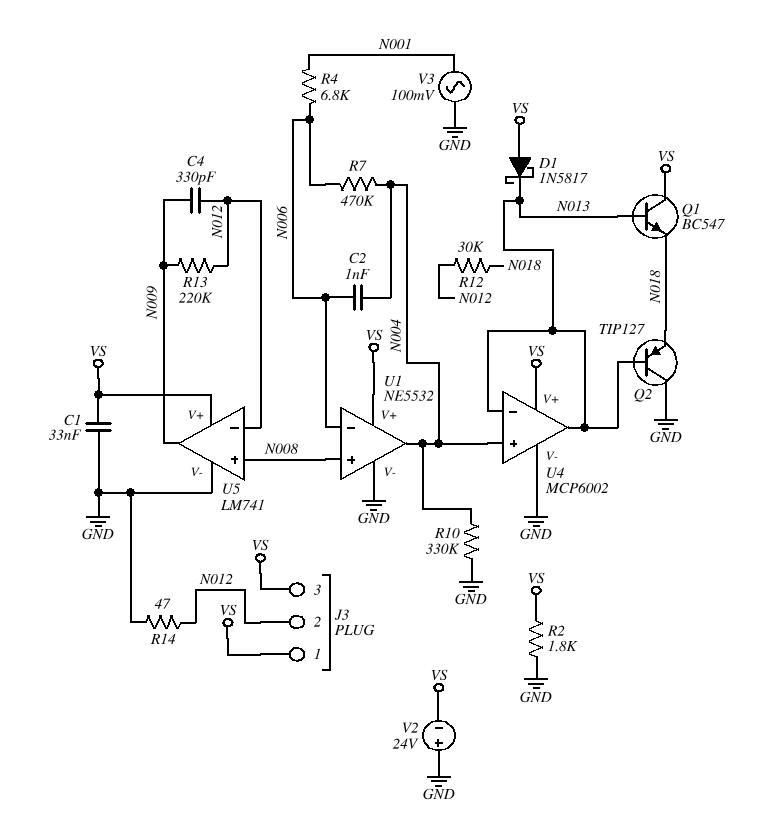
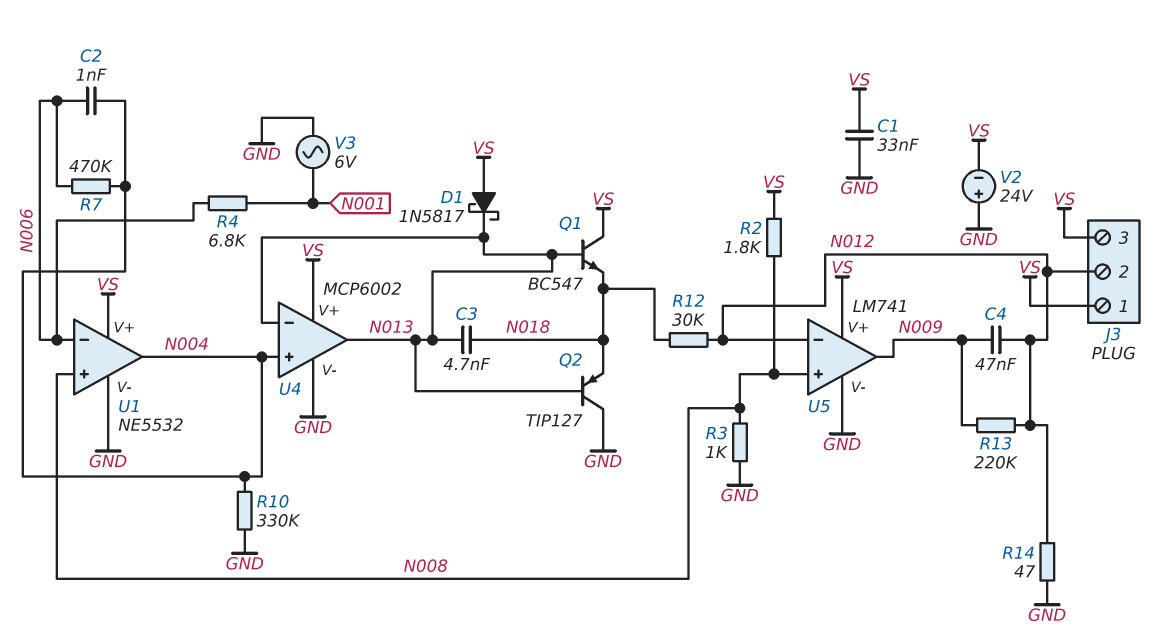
C3: none -> 4.7nF (N013, N018)
C4: 330pF (N009, N012) -> 47nF (N009, N012)
R2: 1.8k (GND, VS) -> 1.8k (N008, VS)
R3: none -> 1k (GND, N008)
V3: AC 100mV (GND, N001) -> AC 6V (GND, N001)

